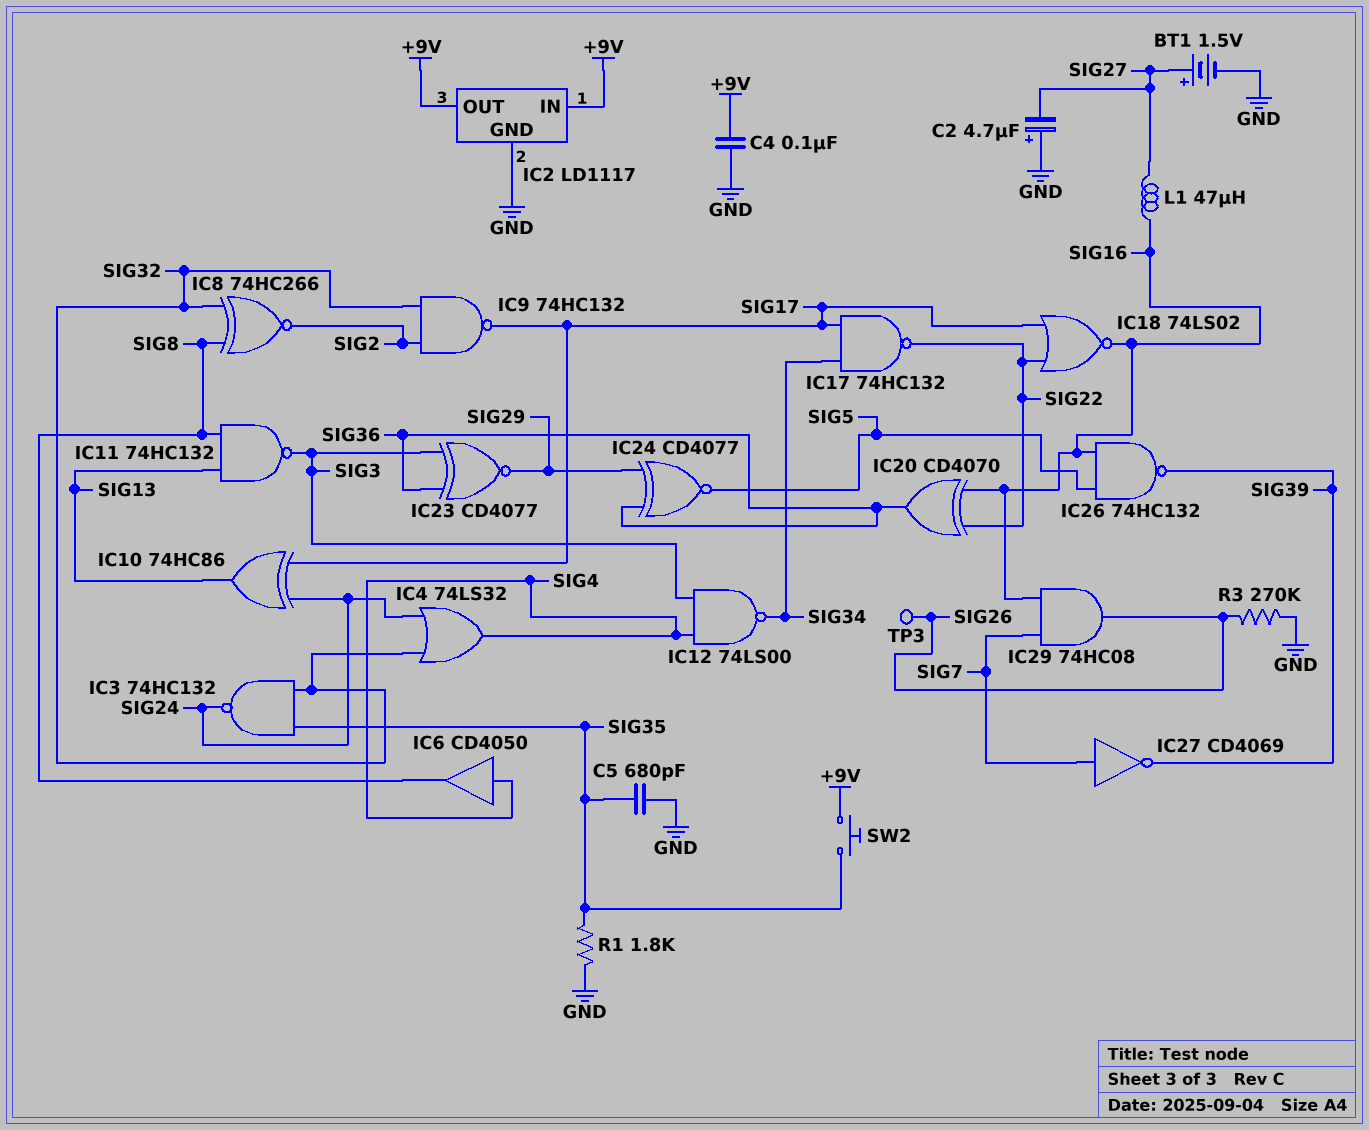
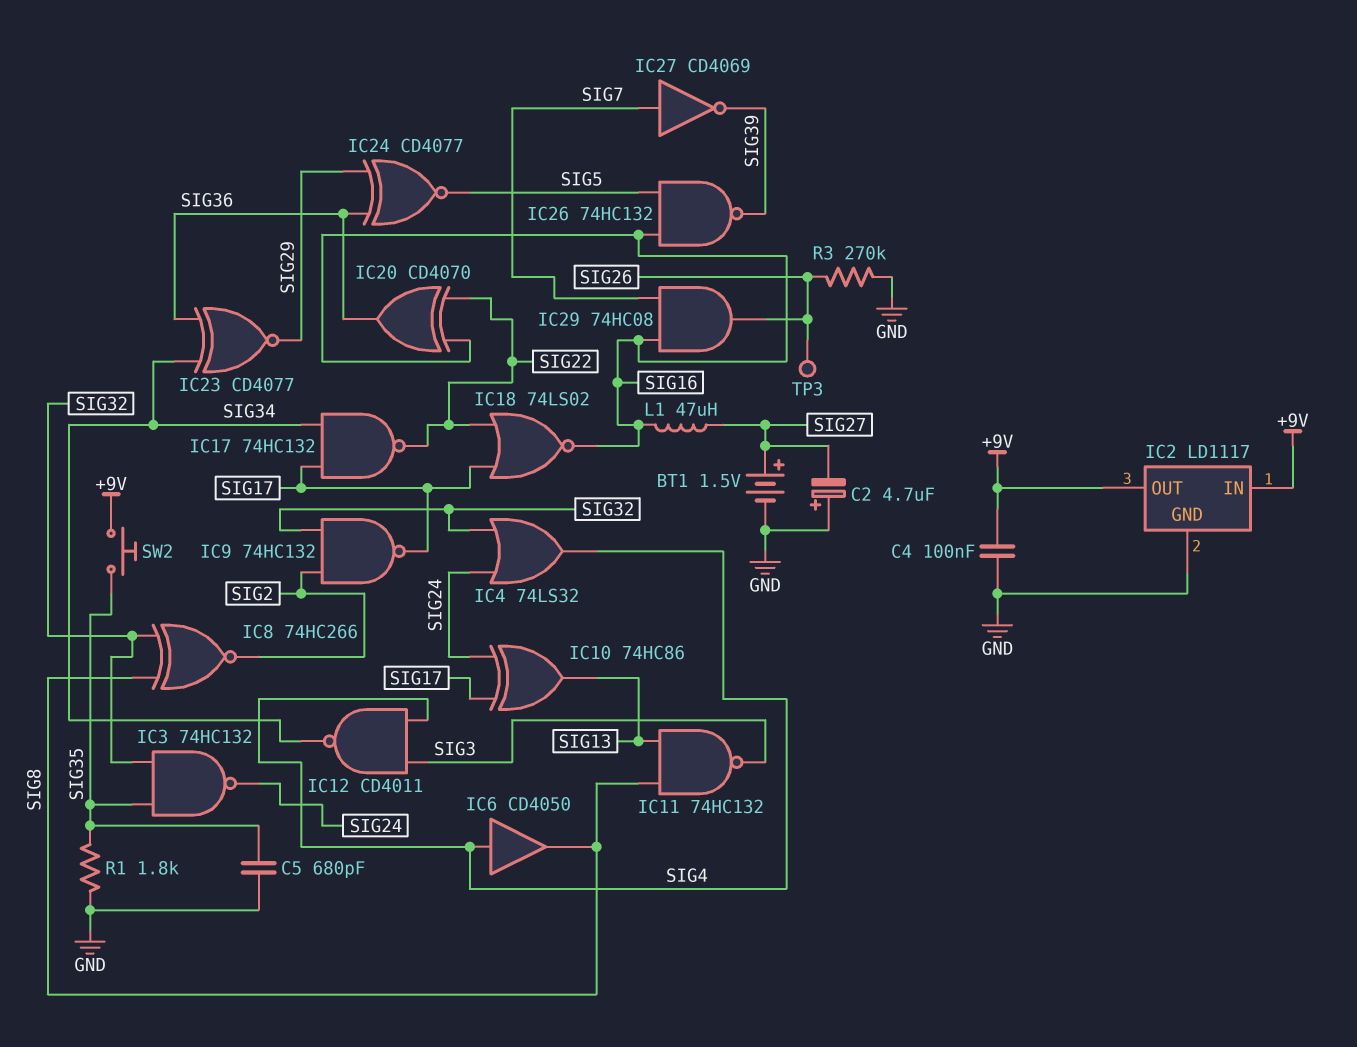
IC12: NAND 74LS00 (in SIG3, in SIG4, out SIG34) -> NAND CD4011 (in SIG3, in SIG4, out SIG34)
IC23: XNOR CD4077 (in SIG3, in SIG36, out SIG29) -> XNOR CD4077 (in SIG34, in SIG36, out SIG29)

